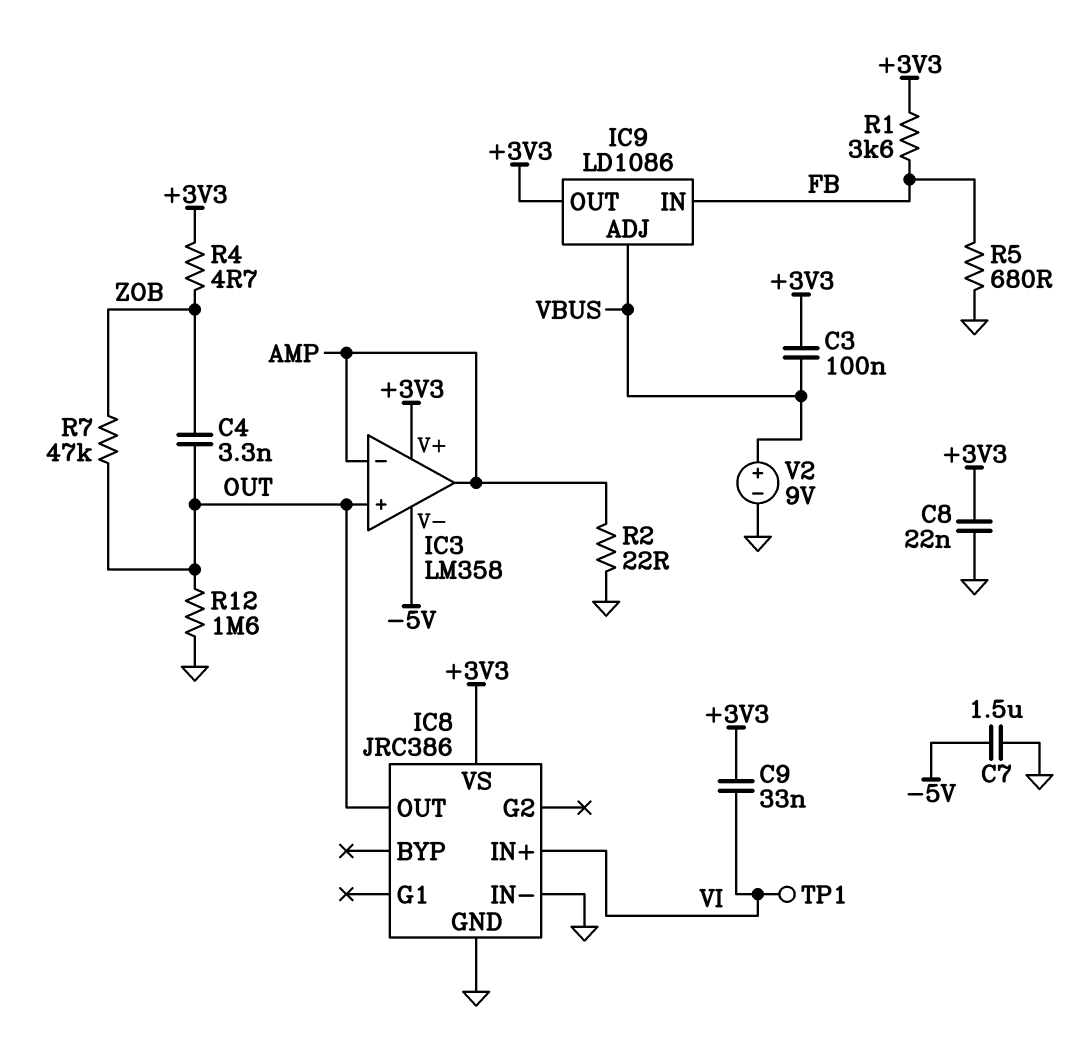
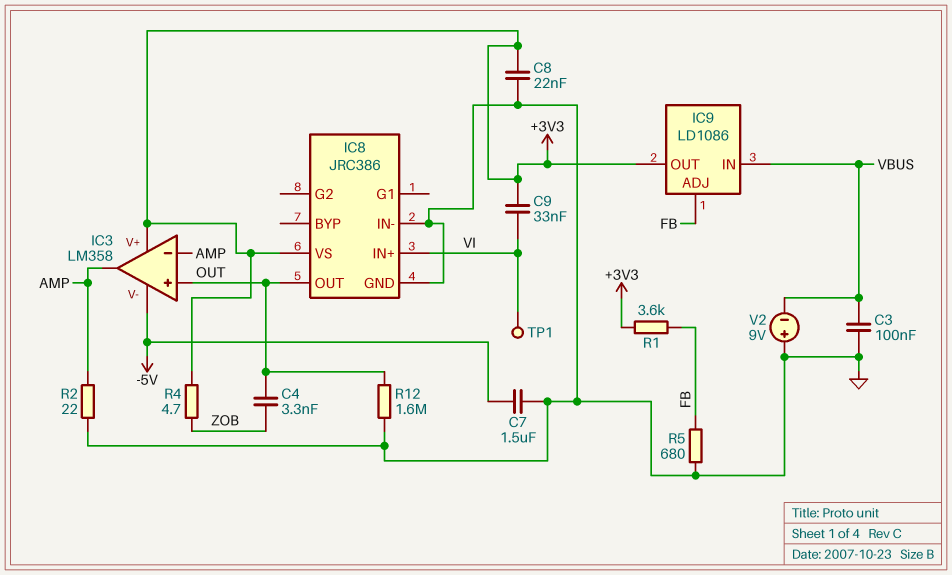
C3: 100nF (+3V3, VBUS) -> 100nF (GND, VBUS)
IC9 pin ADJ: VBUS -> FB
IC9 pin IN: FB -> VBUS
R7: 47k (OUT, ZOB) -> none
V2: 9V (plus VBUS, minus GND) -> 9V (plus GND, minus VBUS)

